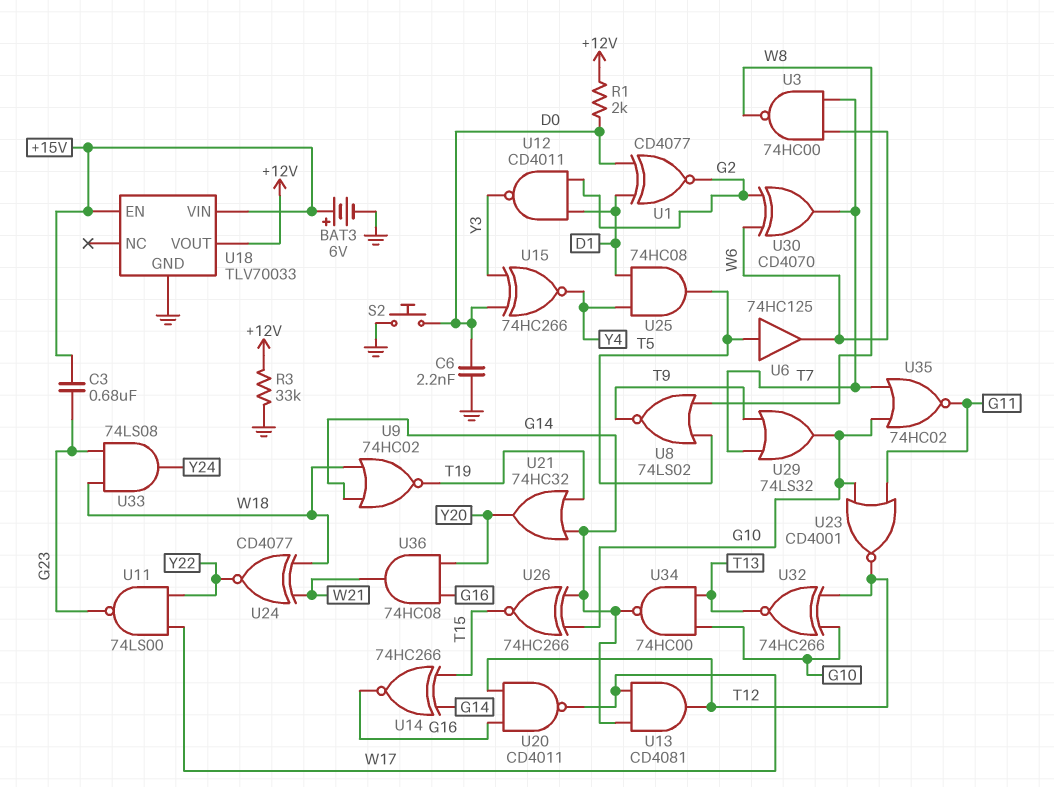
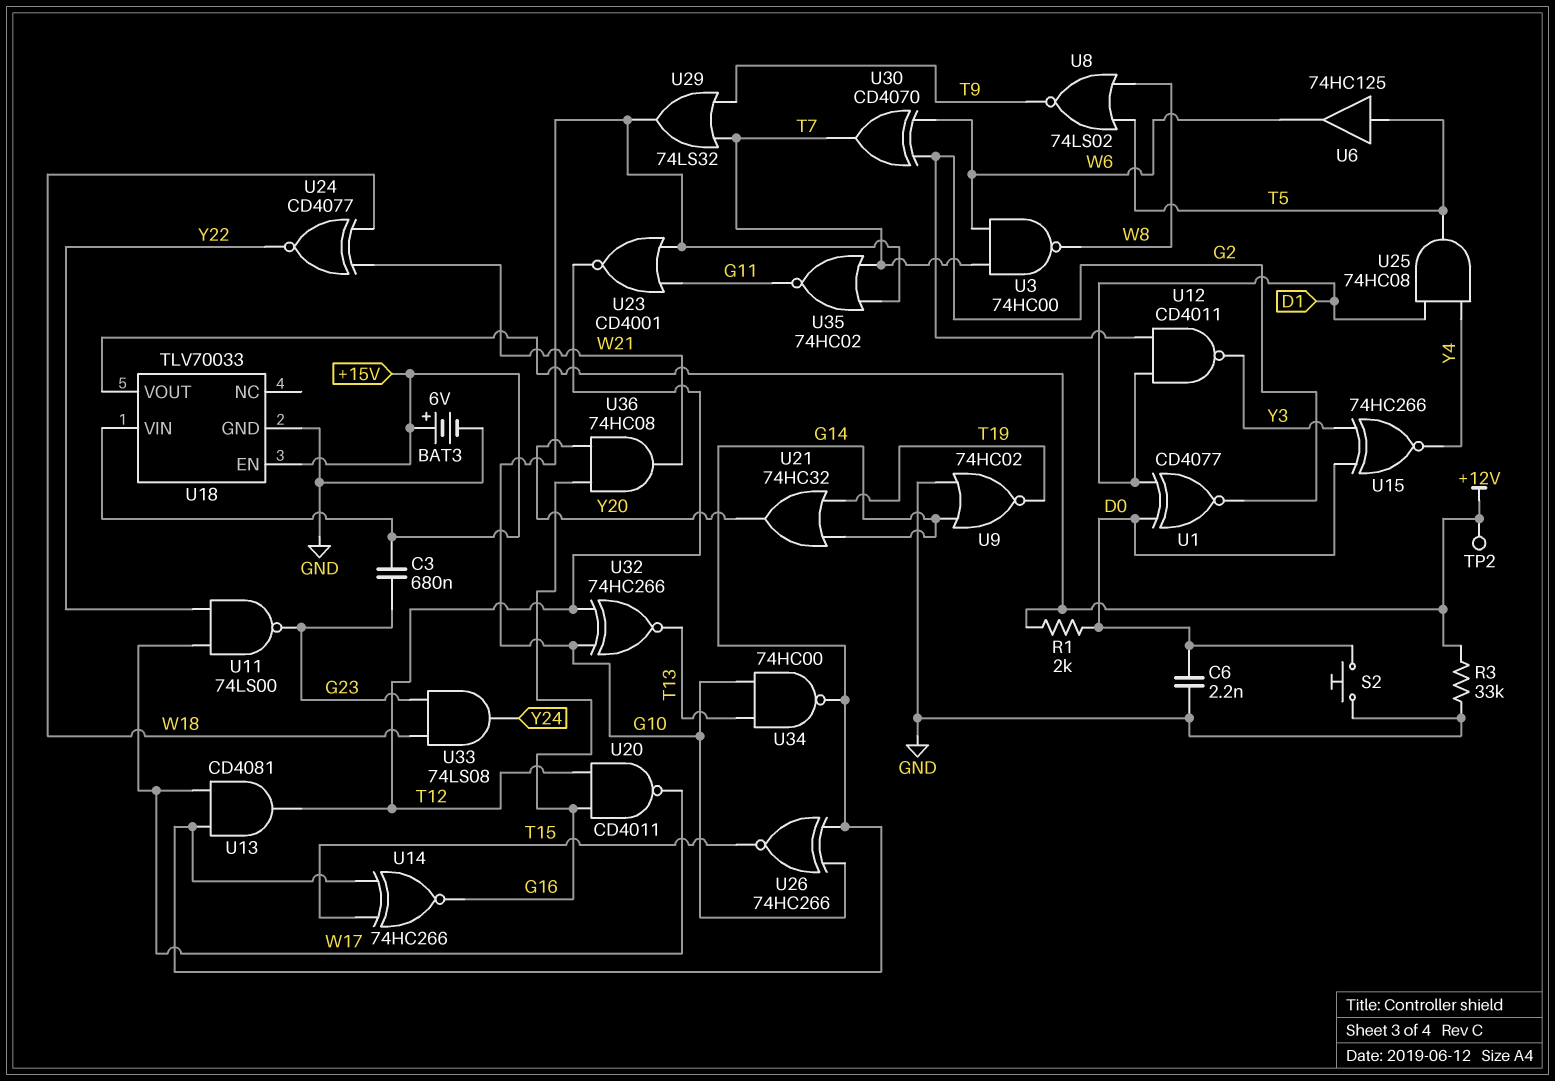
TP2: none -> test point (+12V)
U9: NOR 74HC02 (in G14, in W18, out T19) -> NOR 74HC02 (in G14, in GND, out T19)

